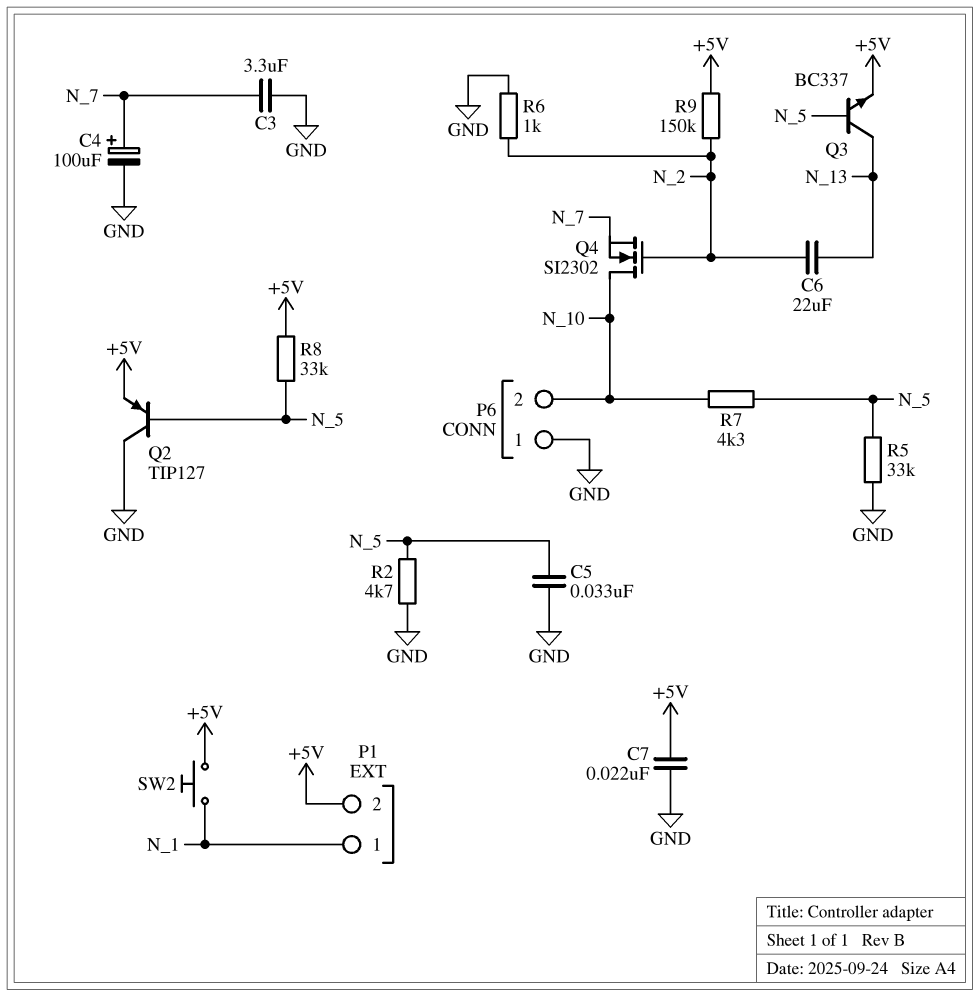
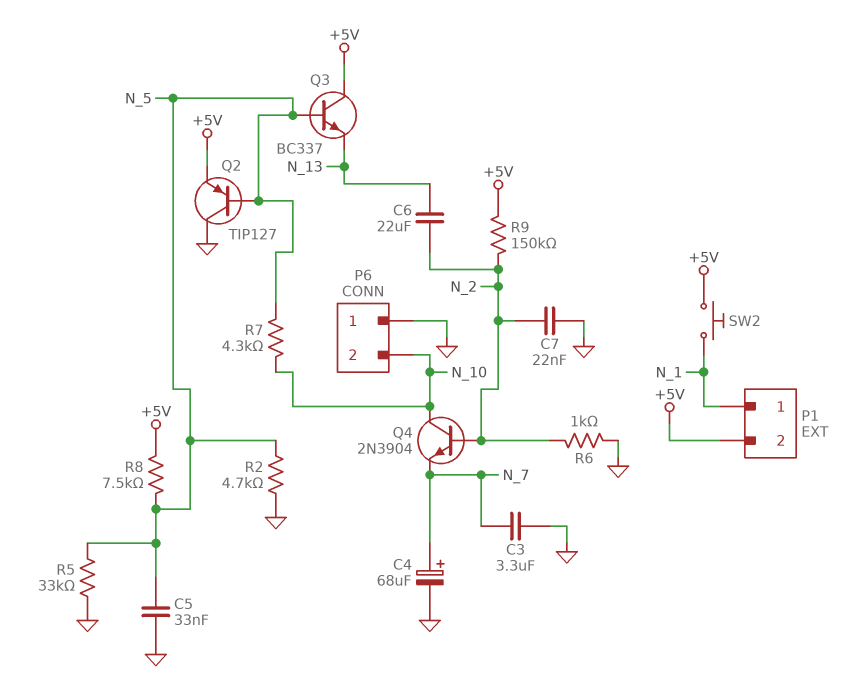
C4: 100uF (plus N_7, minus GND) -> 68uF (plus N_7, minus GND)
C7: 22nF (+5V, GND) -> 22nF (GND, N_2)
Q3: NPN BC337 (B N_5, C N_13, E +5V) -> NPN BC337 (B N_5, C +5V, E N_13)
Q4: NMOS SI2302 (G N_2, D N_10, S N_7) -> NPN 2N3904 (B N_2, C N_10, E N_7)
R8: 33k (+5V, N_5) -> 7.5k (+5V, N_5)

